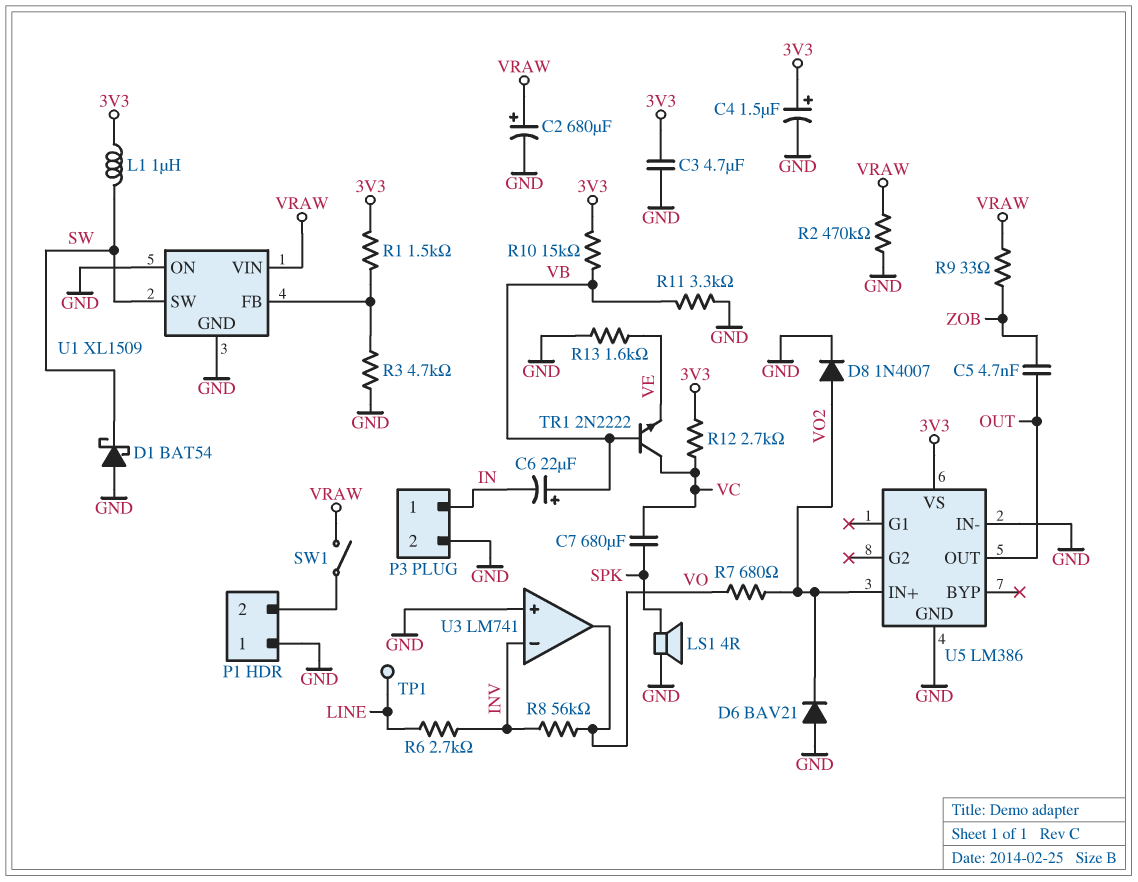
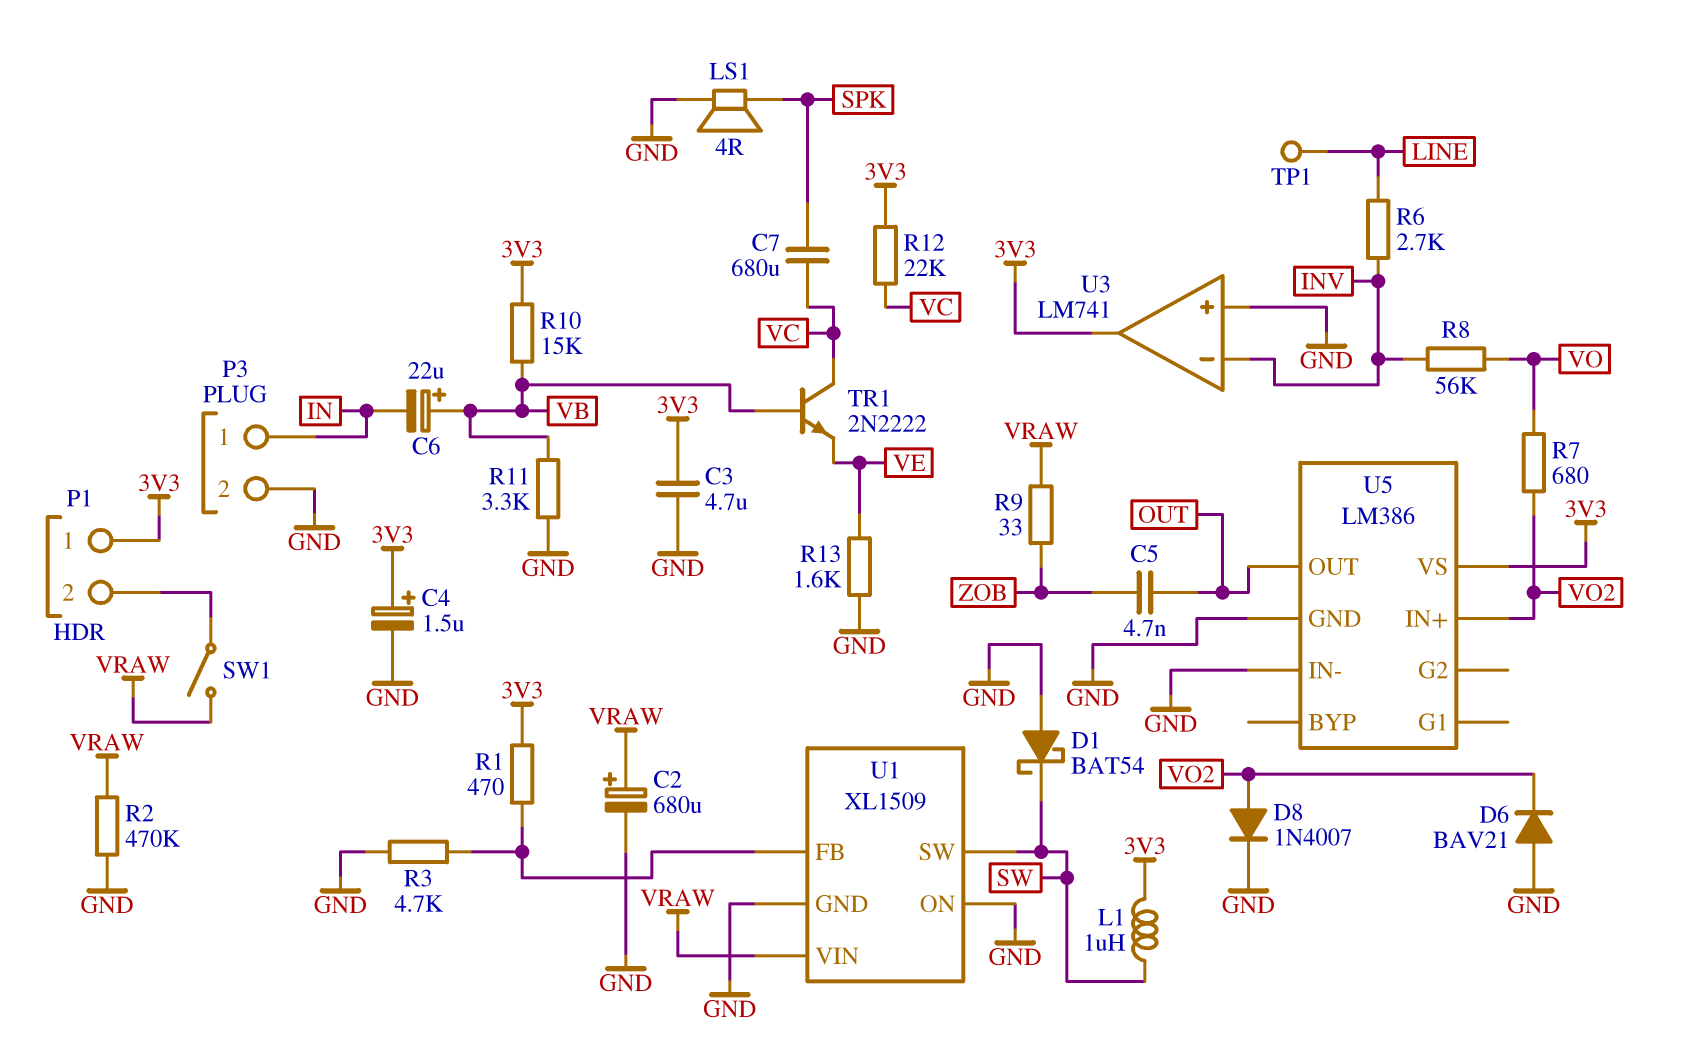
P1 pin 1: GND -> 3V3
R1: 1.5k (3V3, U1/FB) -> 470 (3V3, U1/FB)
R12: 2.7k (3V3, VC) -> 22k (3V3, VC)
U3 pin out: VO -> 3V3

